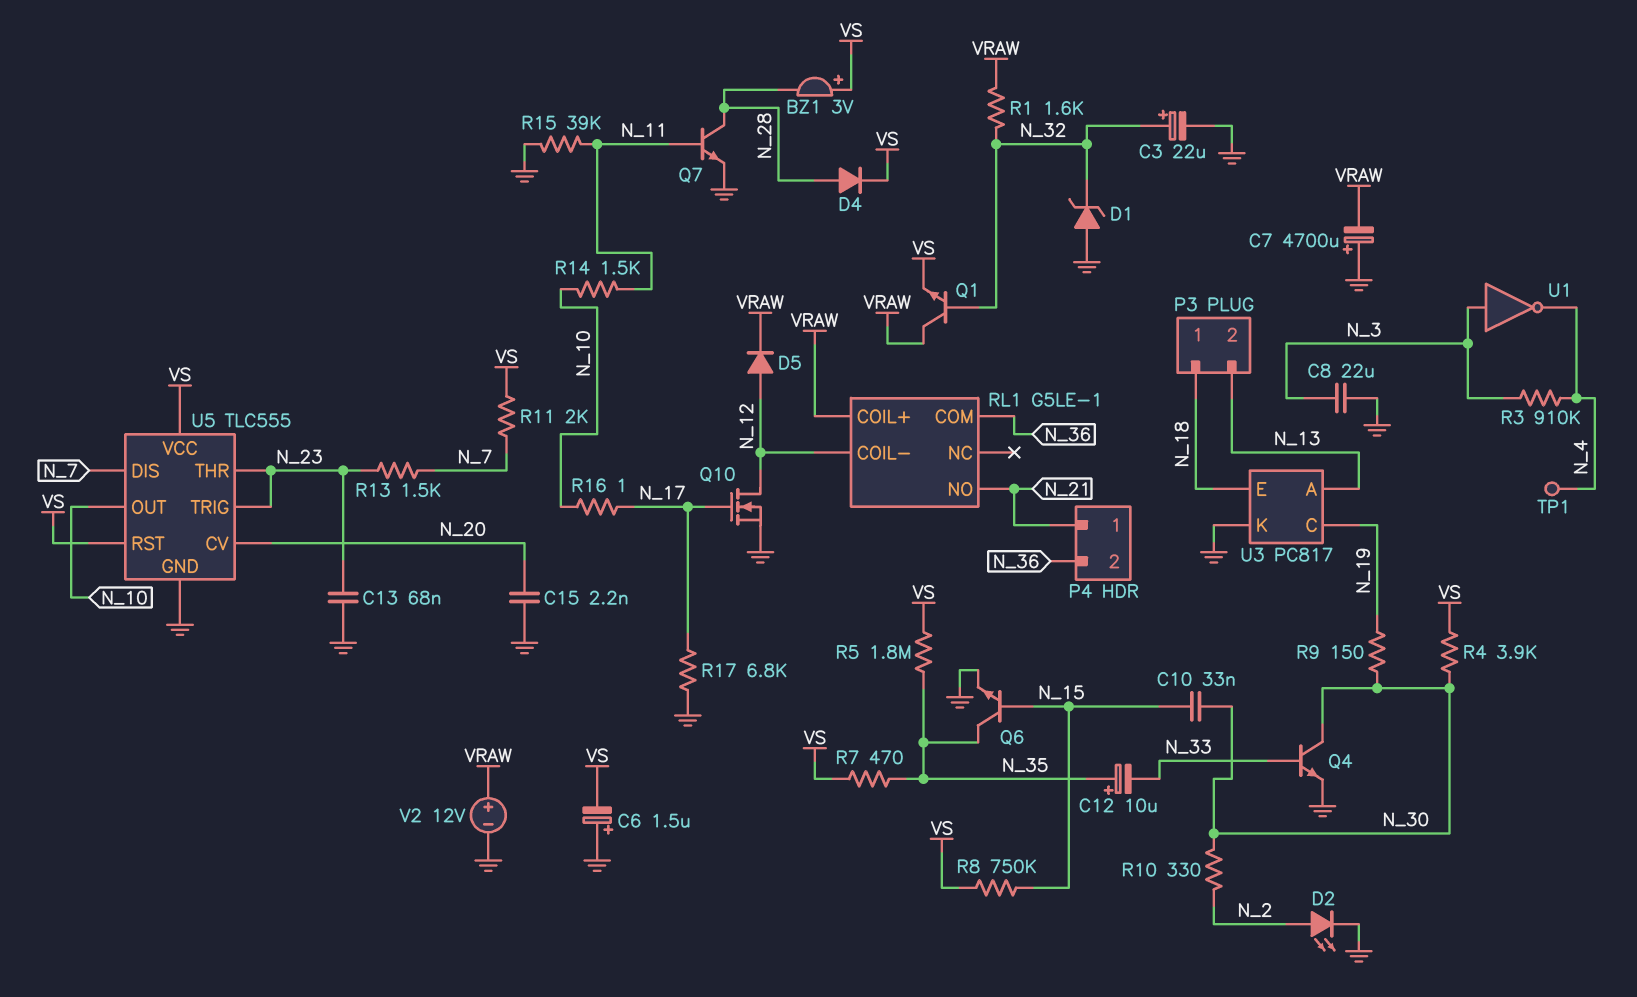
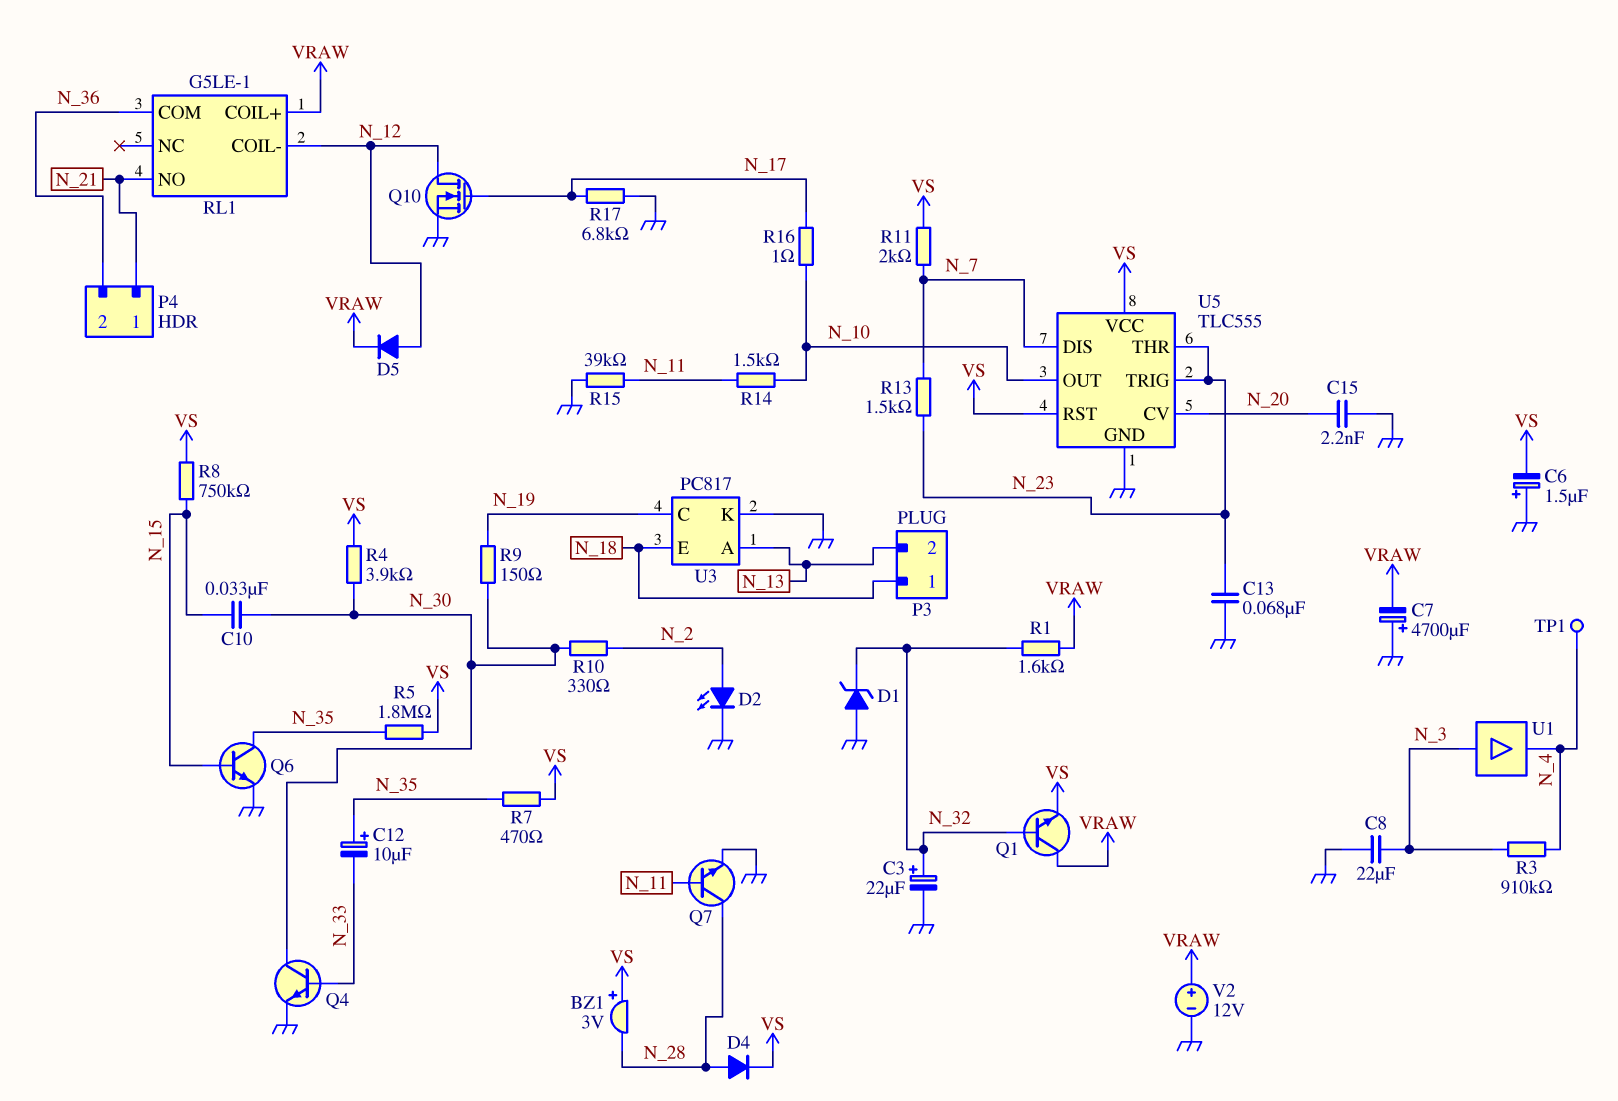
U1: NOT (in N_3, out N_4) -> buffer (in N_3, out N_4)

